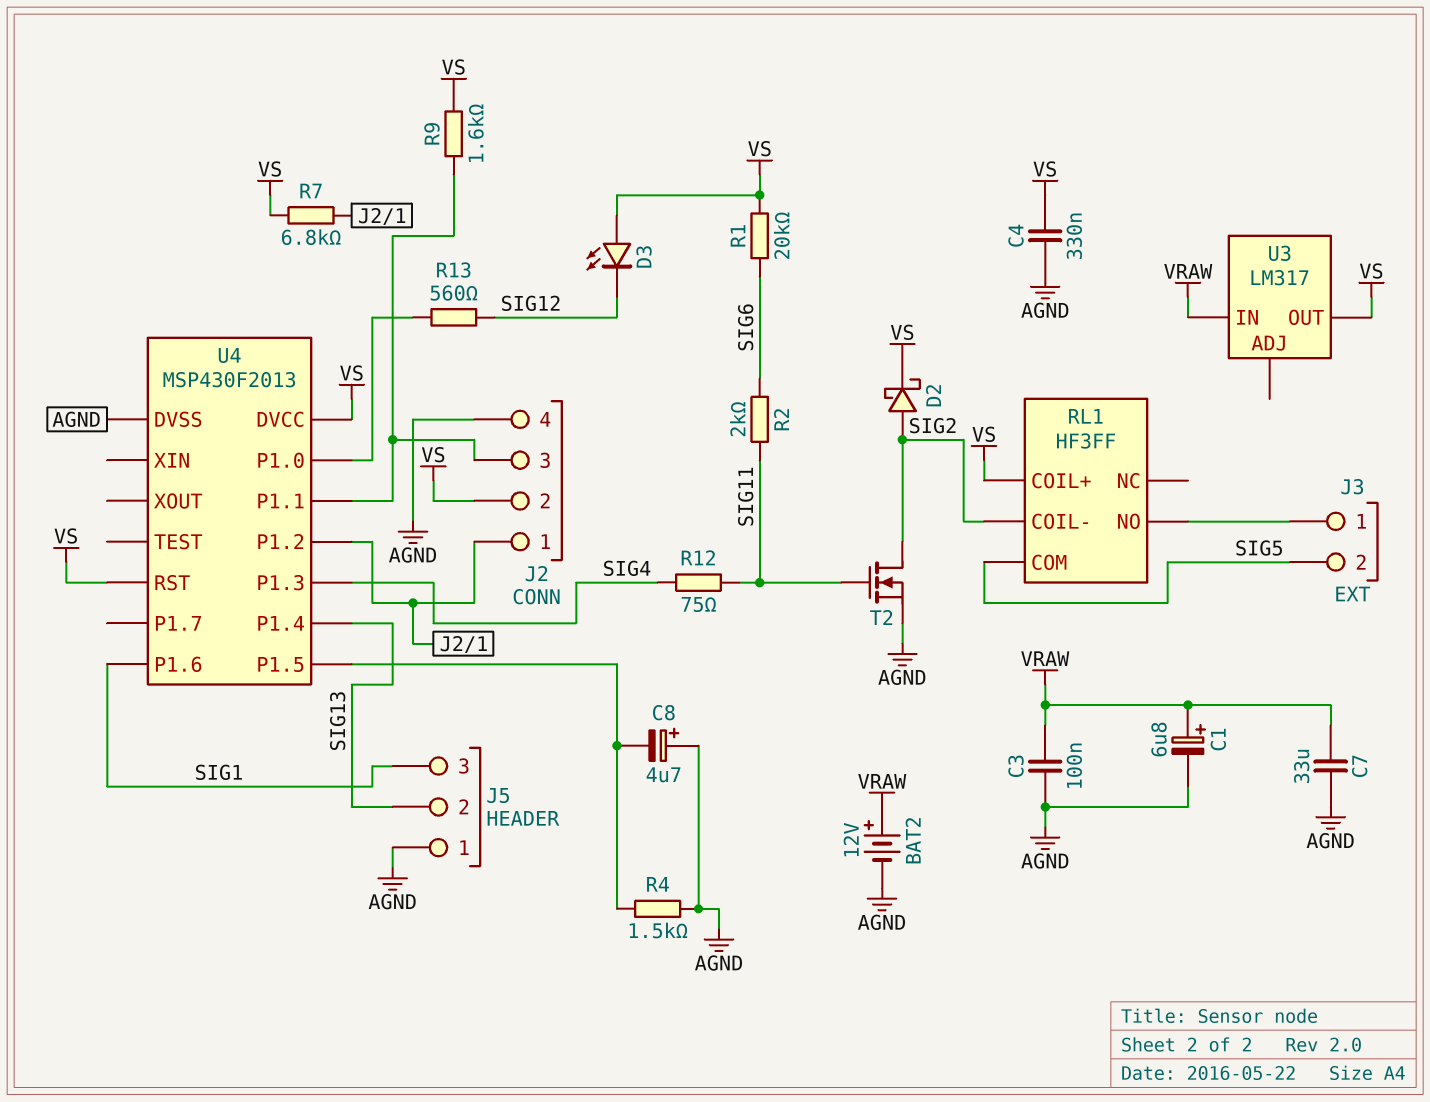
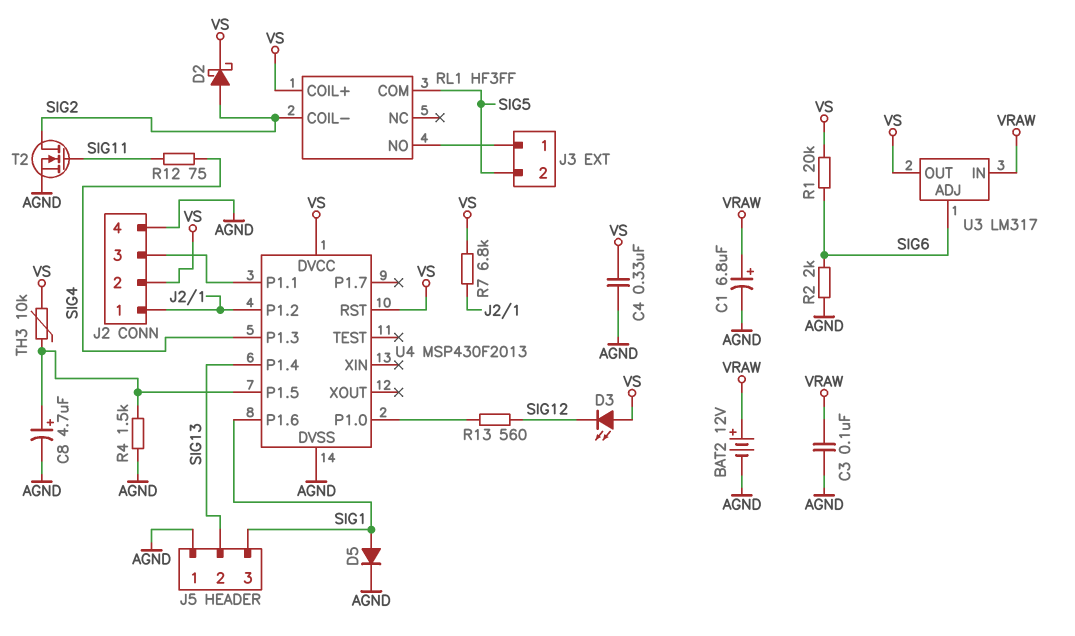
C7: 33uF (AGND, VRAW) -> none
C8: 4.7uF (plus AGND, minus U4/P1.5) -> 4.7uF (plus U4/P1.5, minus AGND)
D5: none -> diode (A SIG1, K AGND)
R2: 2k (SIG6, SIG11) -> 2k (AGND, SIG6)
R9: 1.6k (J2/3, VS) -> none
TH3: none -> 10k (U4/P1.5, VS)
U3 pin ADJ: none -> SIG6

